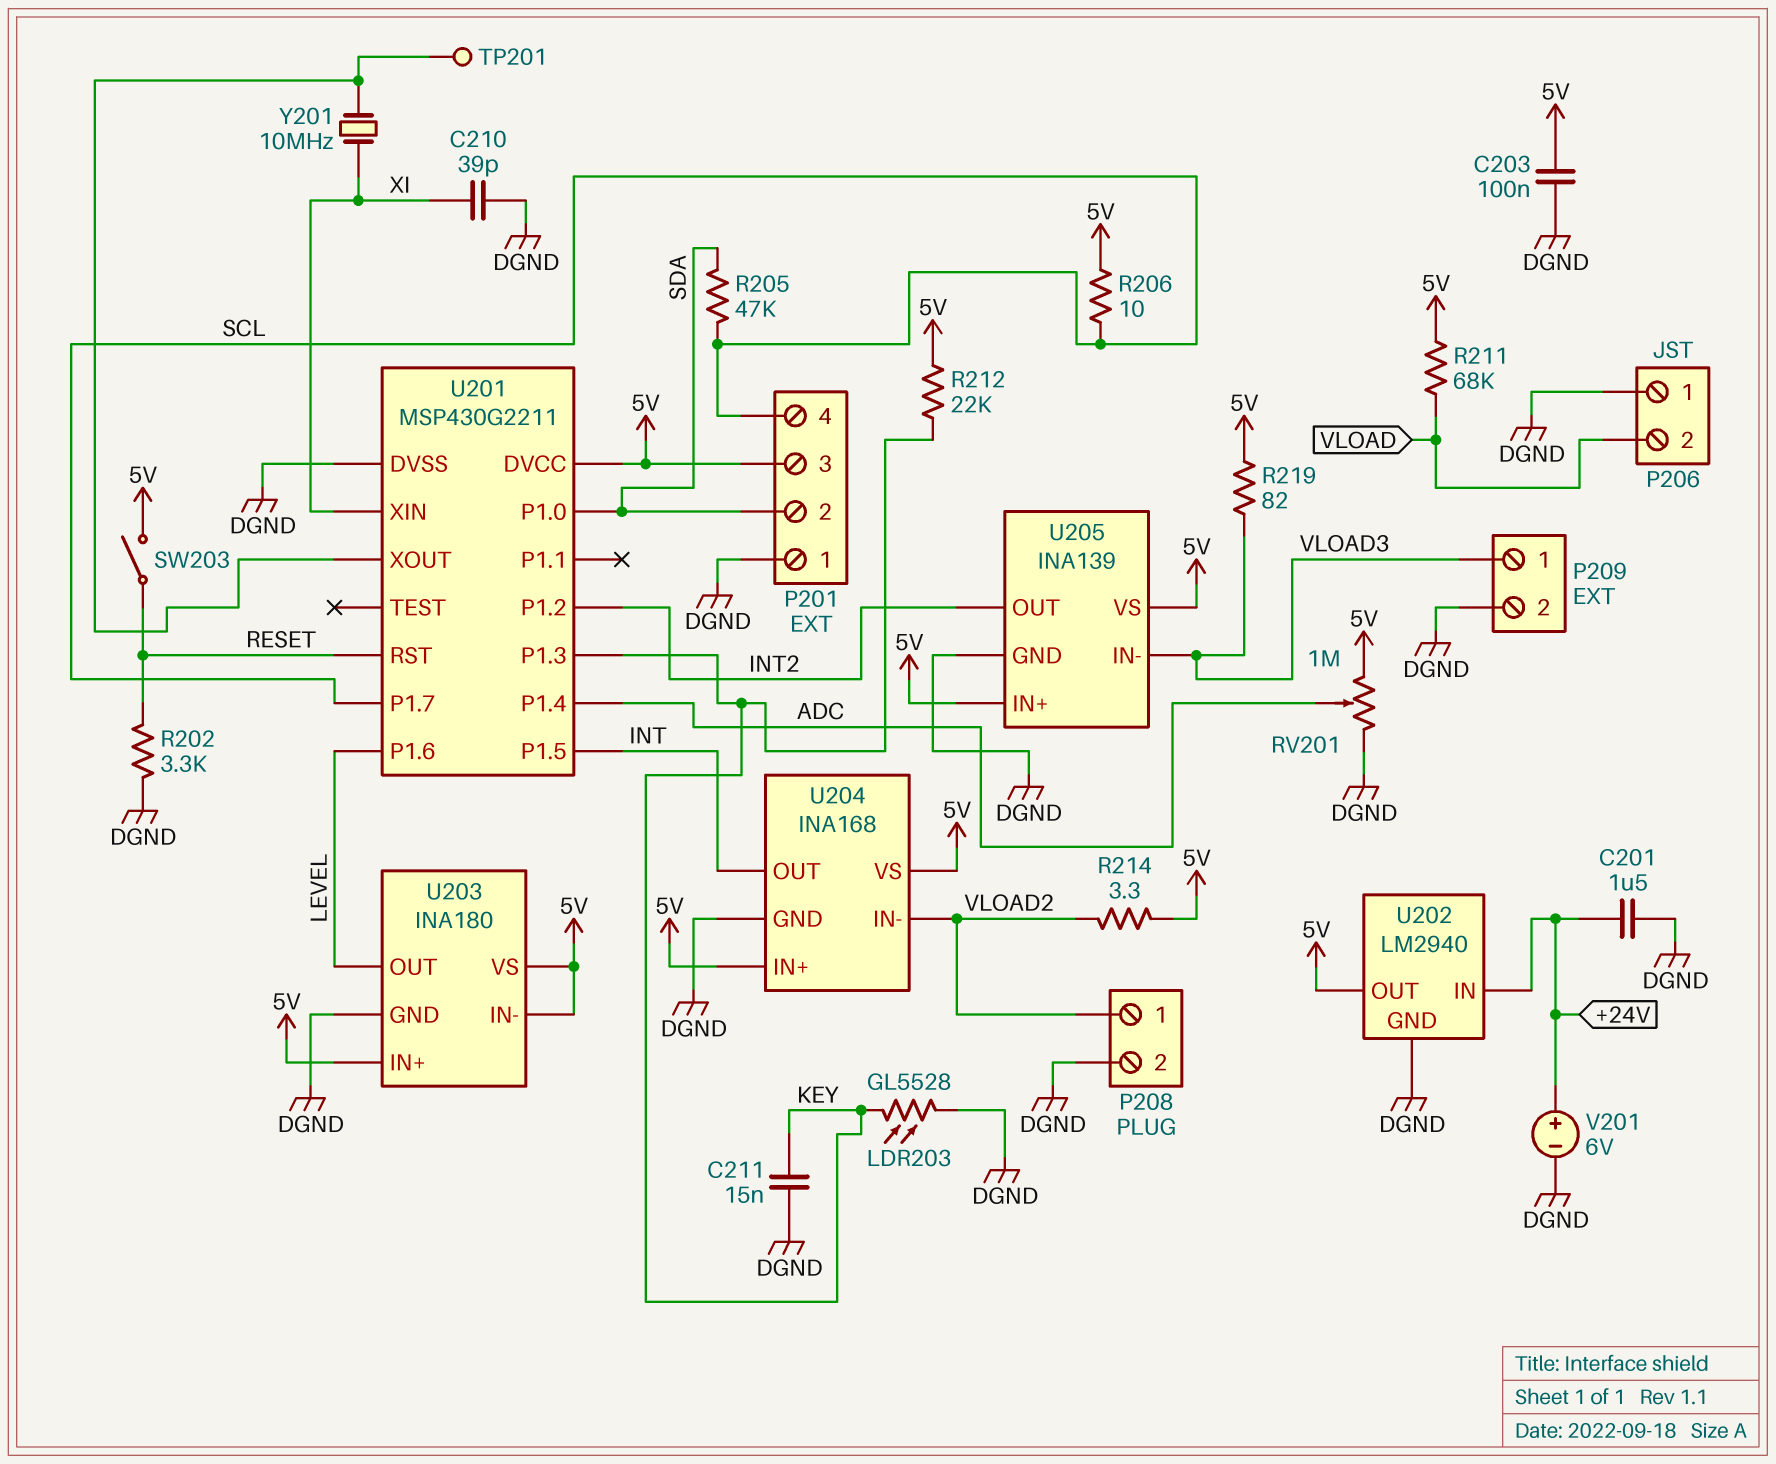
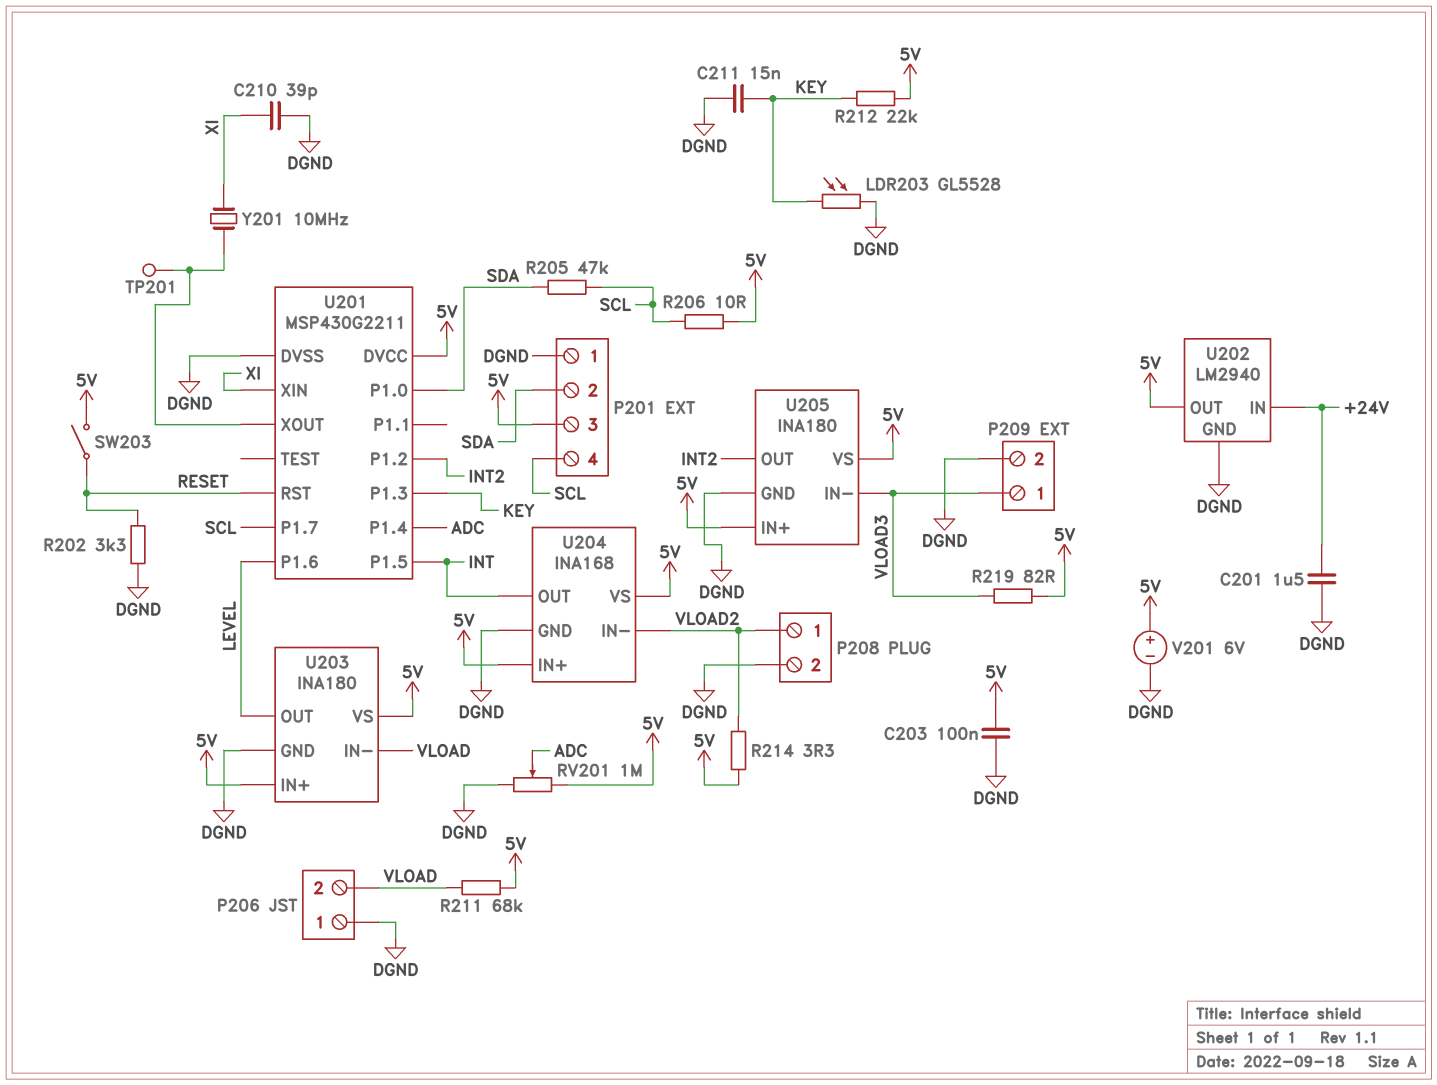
U203 pin IN-: 5V -> VLOAD
U205: INA139 -> INA180
V201: 6V (plus +24V, minus DGND) -> 6V (plus 5V, minus DGND)

